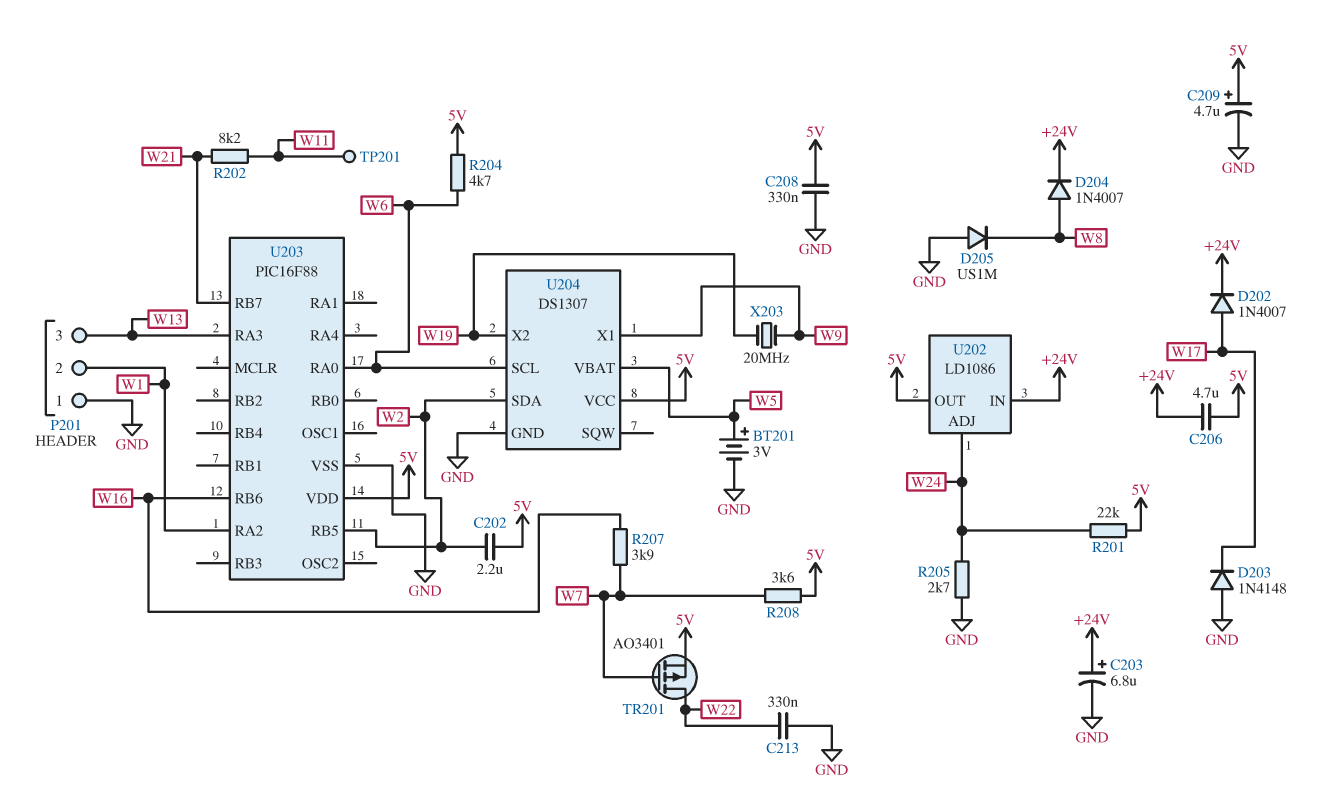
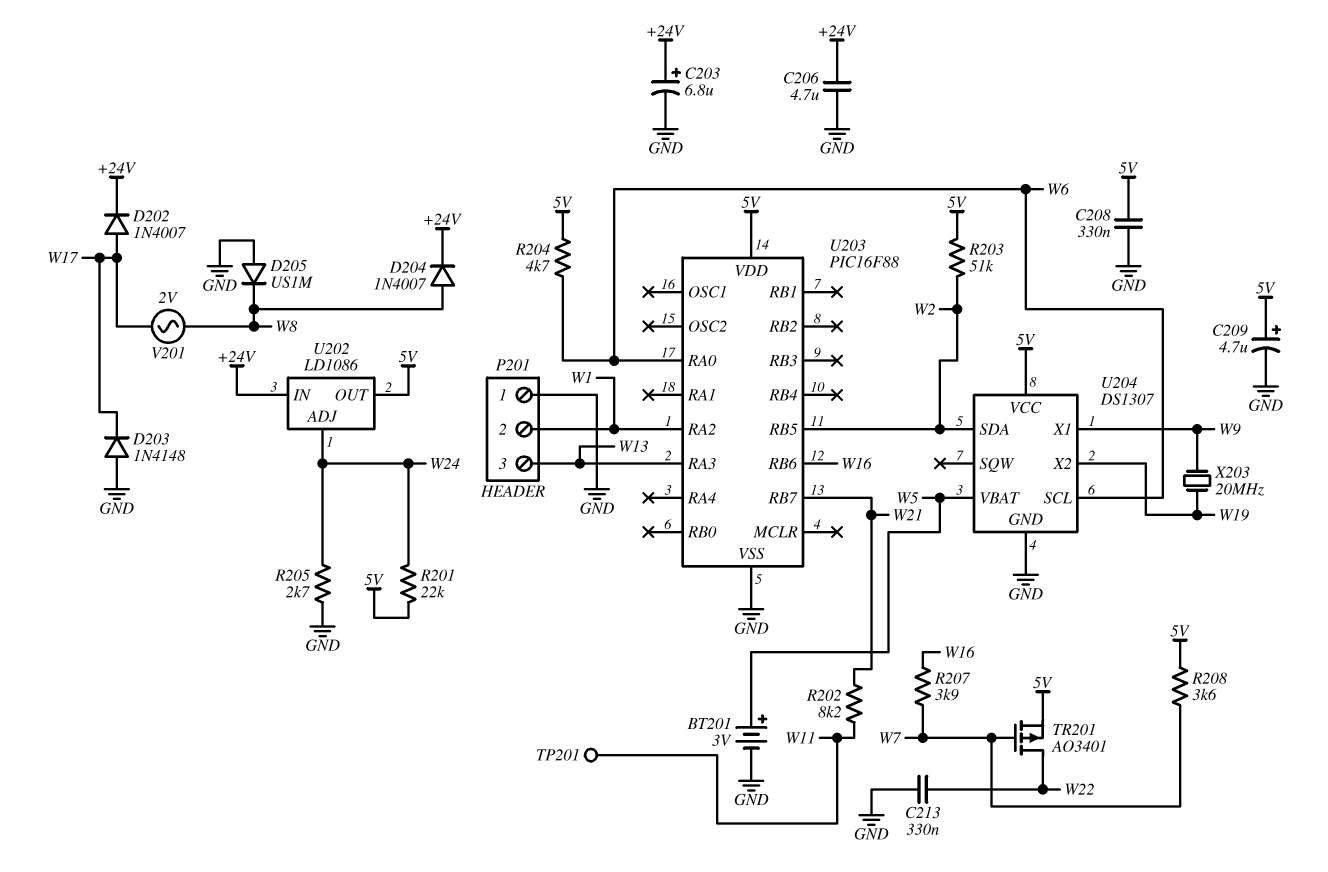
C202: 2.2uF (5V, W2) -> none
C206: 4.7uF (+24V, 5V) -> 4.7uF (+24V, GND)
R203: none -> 51k (5V, W2)
V201: none -> AC 2V (W8, W17)

